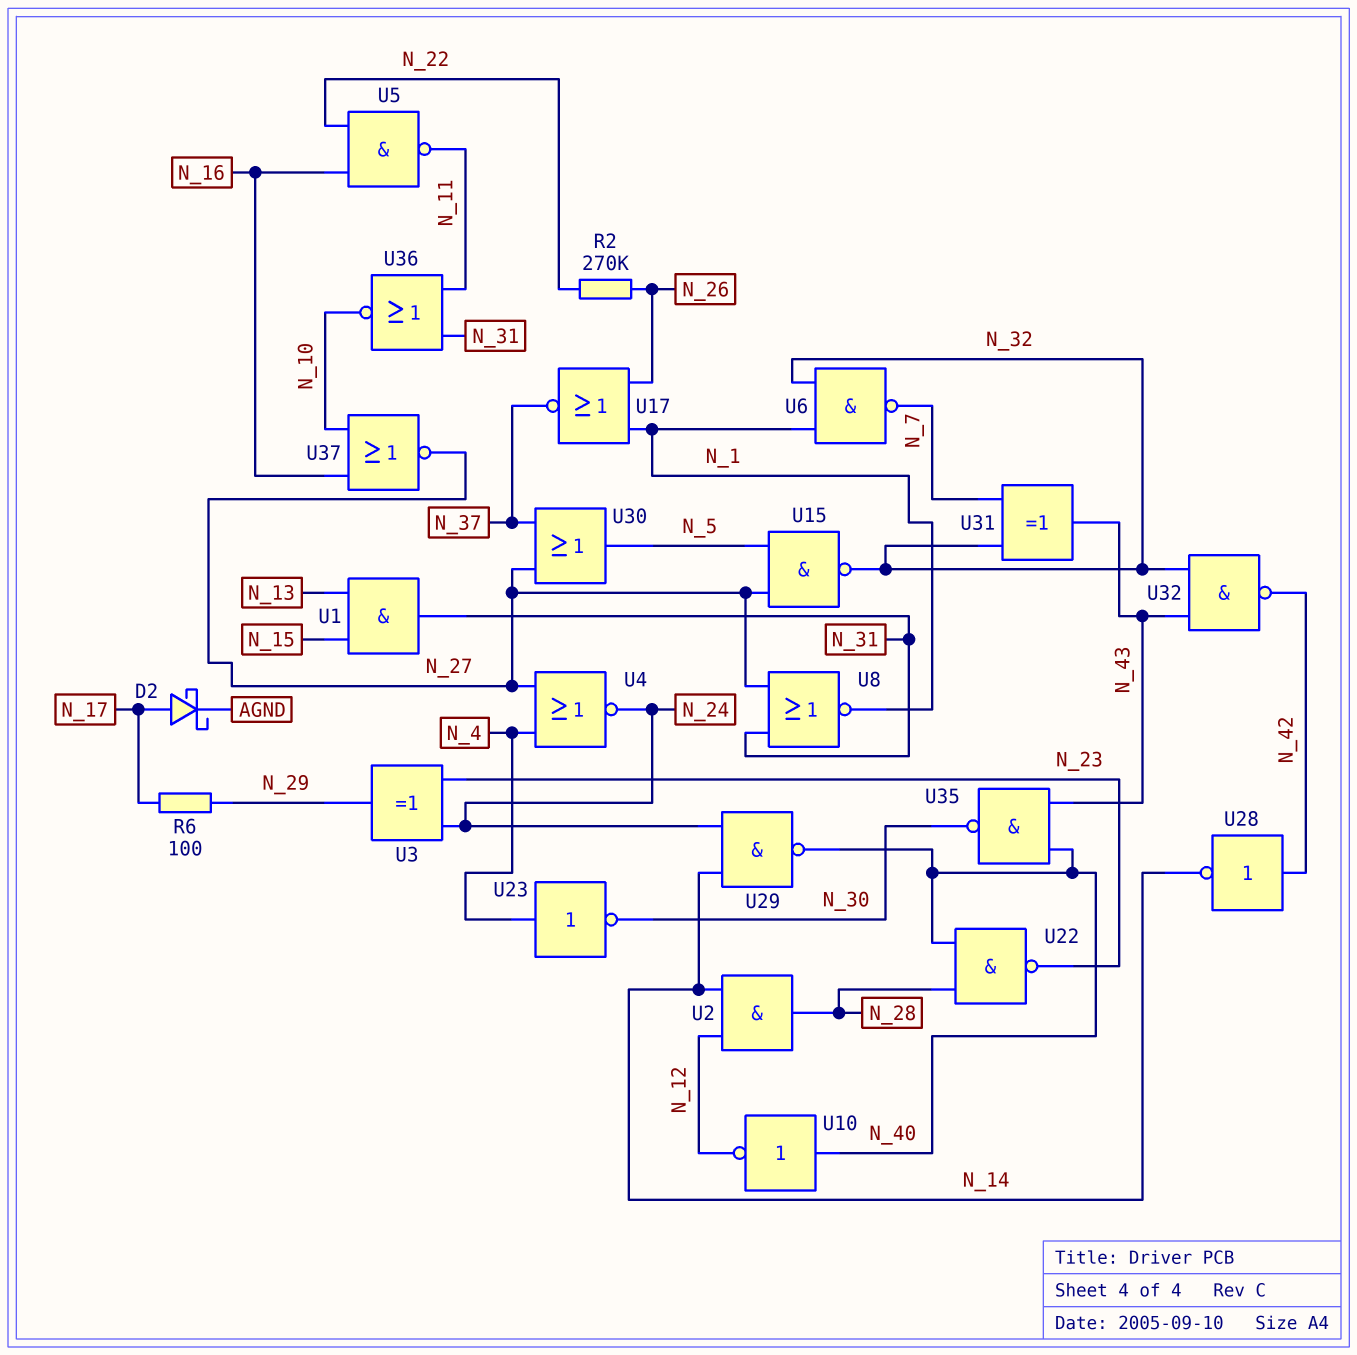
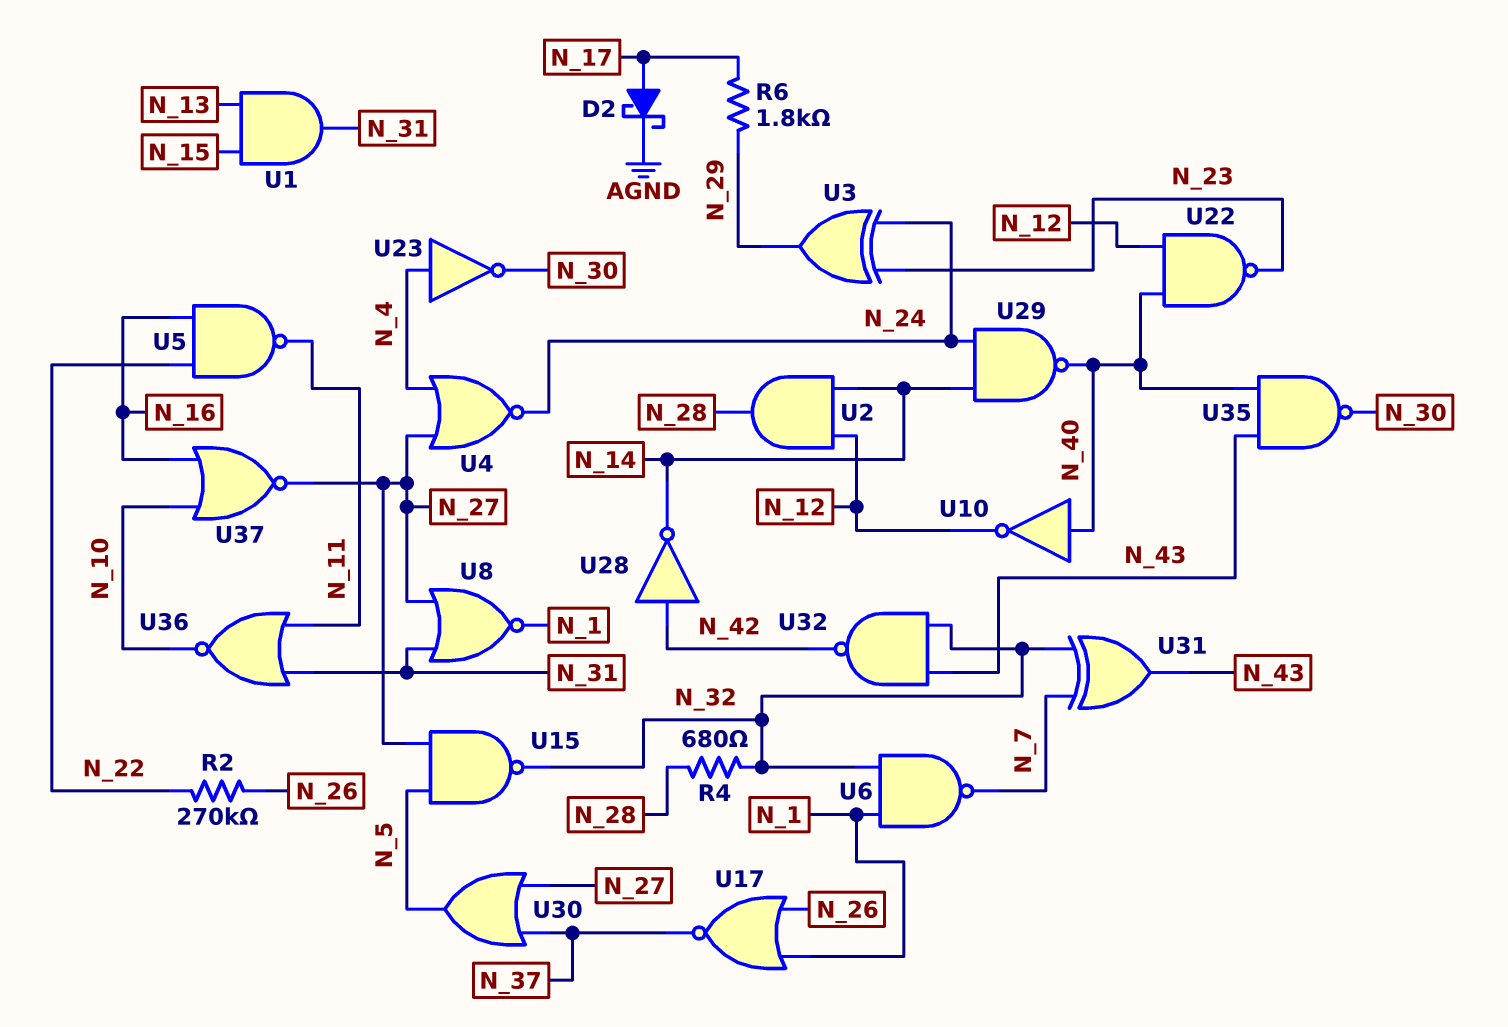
R4: none -> 680 (N_28, N_32)
R6: 100 (N_17, N_29) -> 1.8k (N_17, N_29)
U22: NAND (in N_28, in N_40, out N_23) -> NAND (in N_12, in N_40, out N_23)

